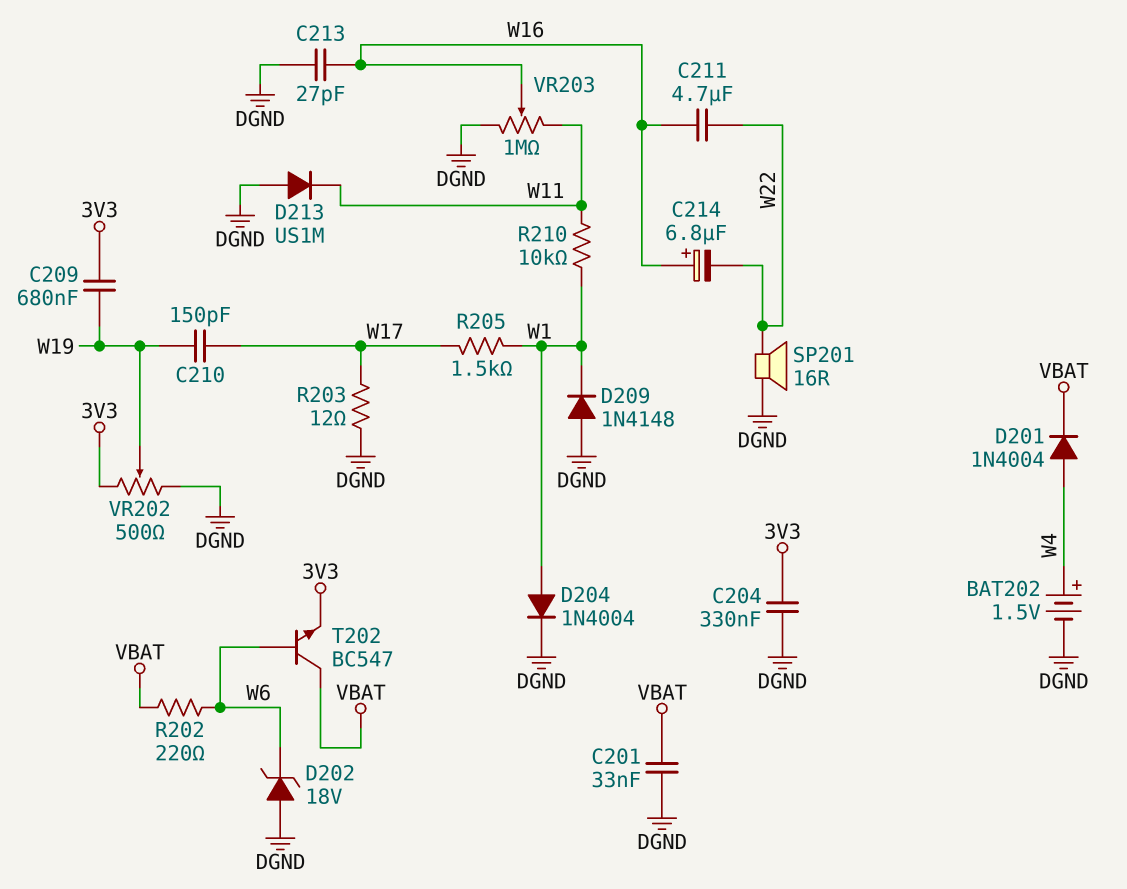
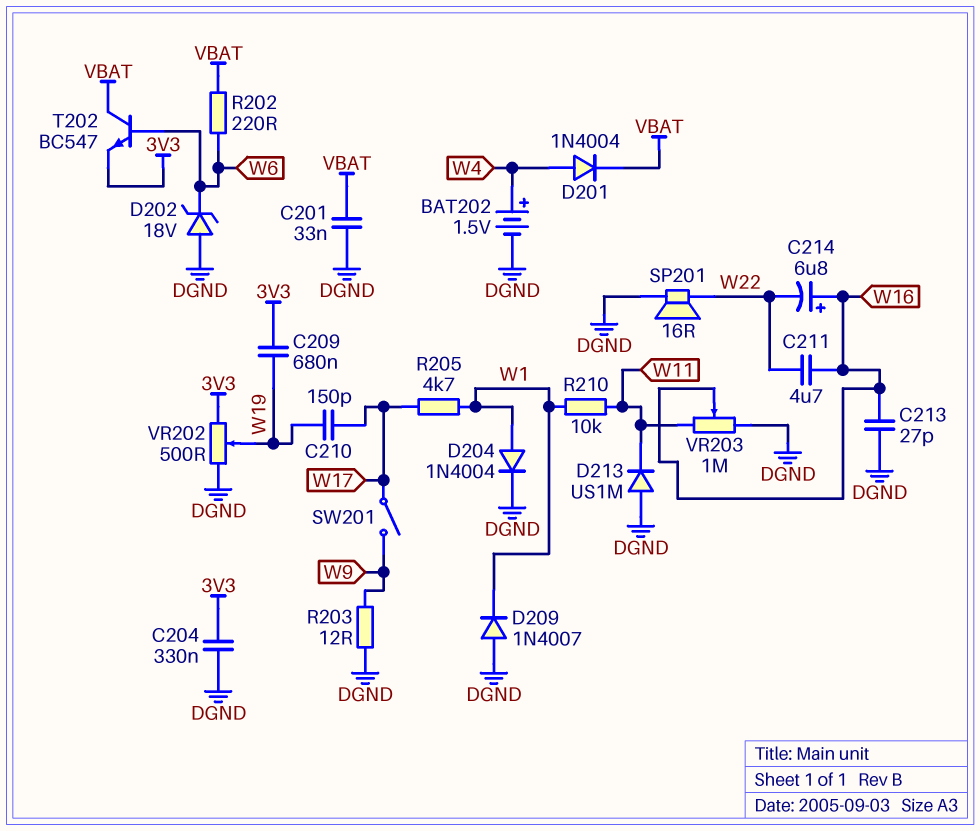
D209: diode 1N4148 (A DGND, K W1) -> diode 1N4007 (A DGND, K W1)
R203: 12 (DGND, W17) -> 12 (DGND, W9)
R205: 1.5k (W1, W17) -> 4.7k (W1, W17)
SW201: none -> switch (W9, W17)

